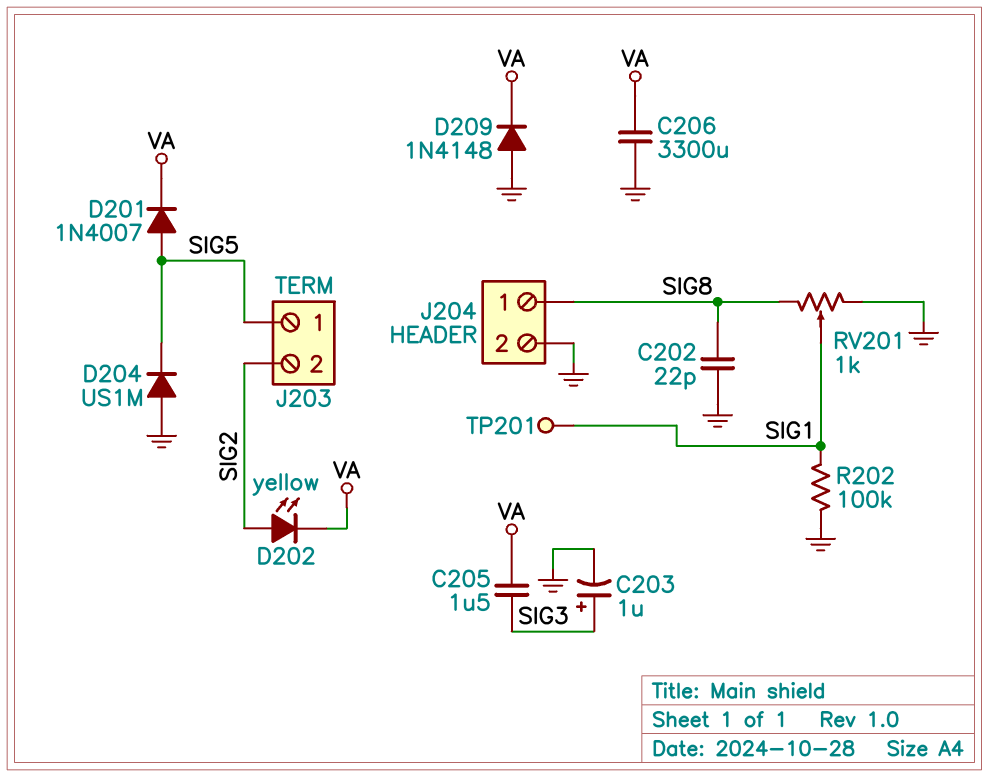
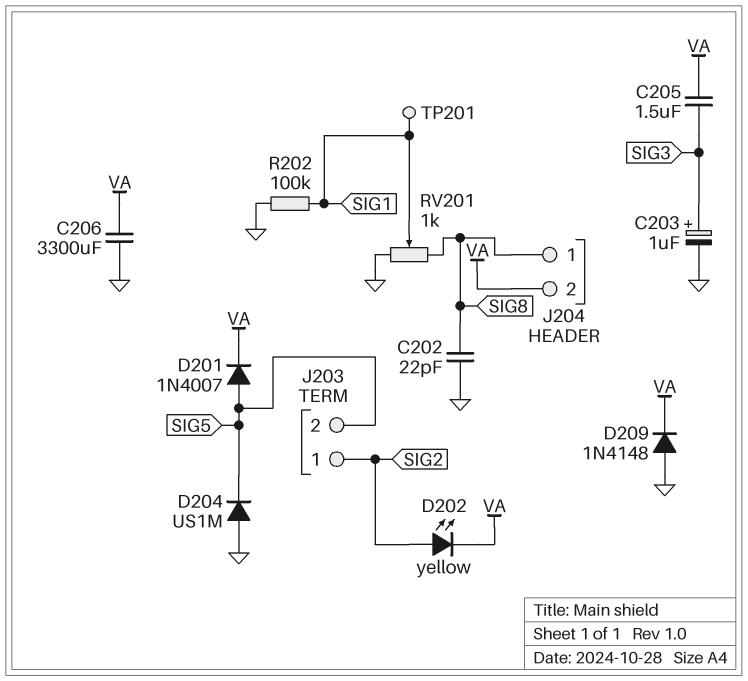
J203 pin 1: SIG5 -> SIG2
J203 pin 2: SIG2 -> SIG5
J204 pin 2: GND -> VA

